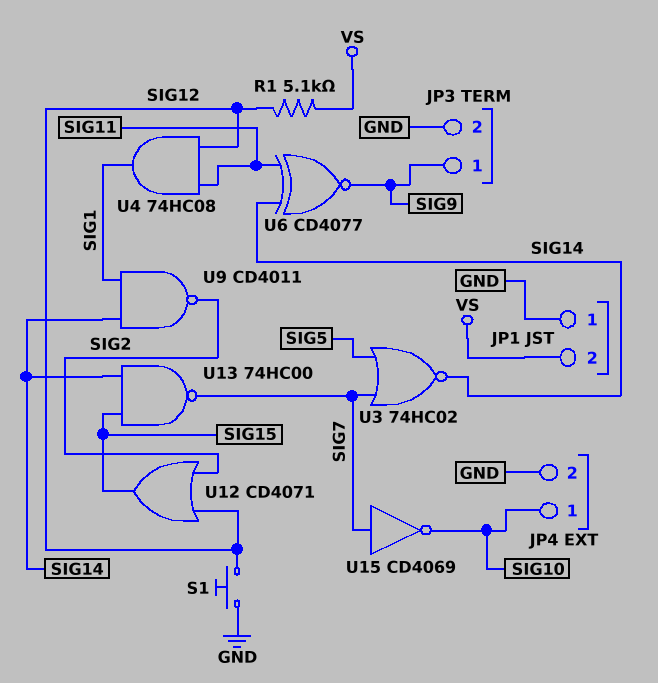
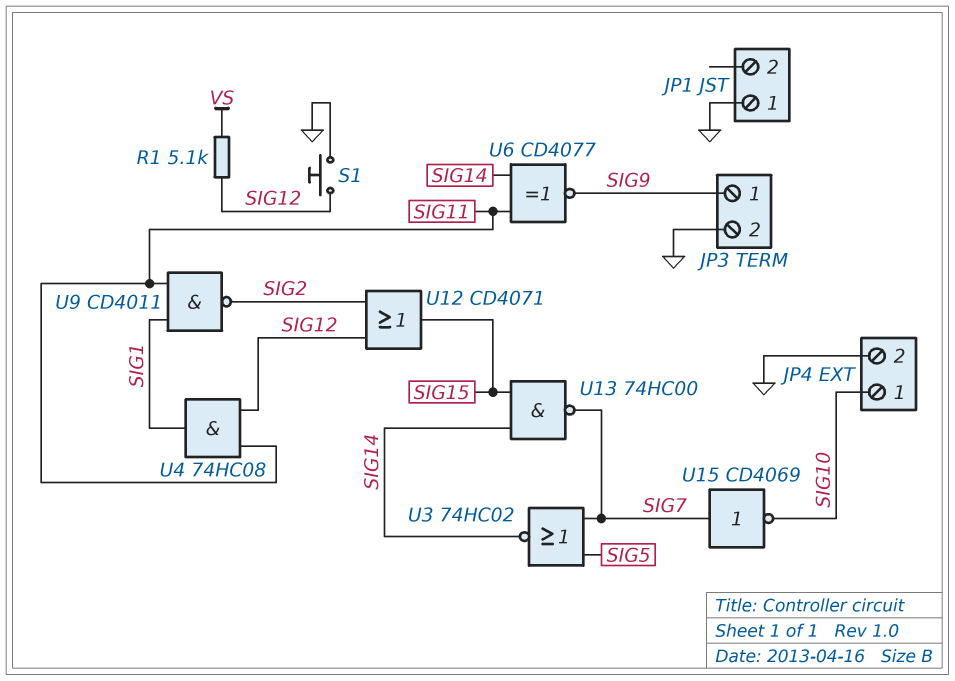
JP1 pin 2: VS -> none
U9: NAND CD4011 (in SIG1, in SIG14, out SIG2) -> NAND CD4011 (in SIG1, in SIG11, out SIG2)

